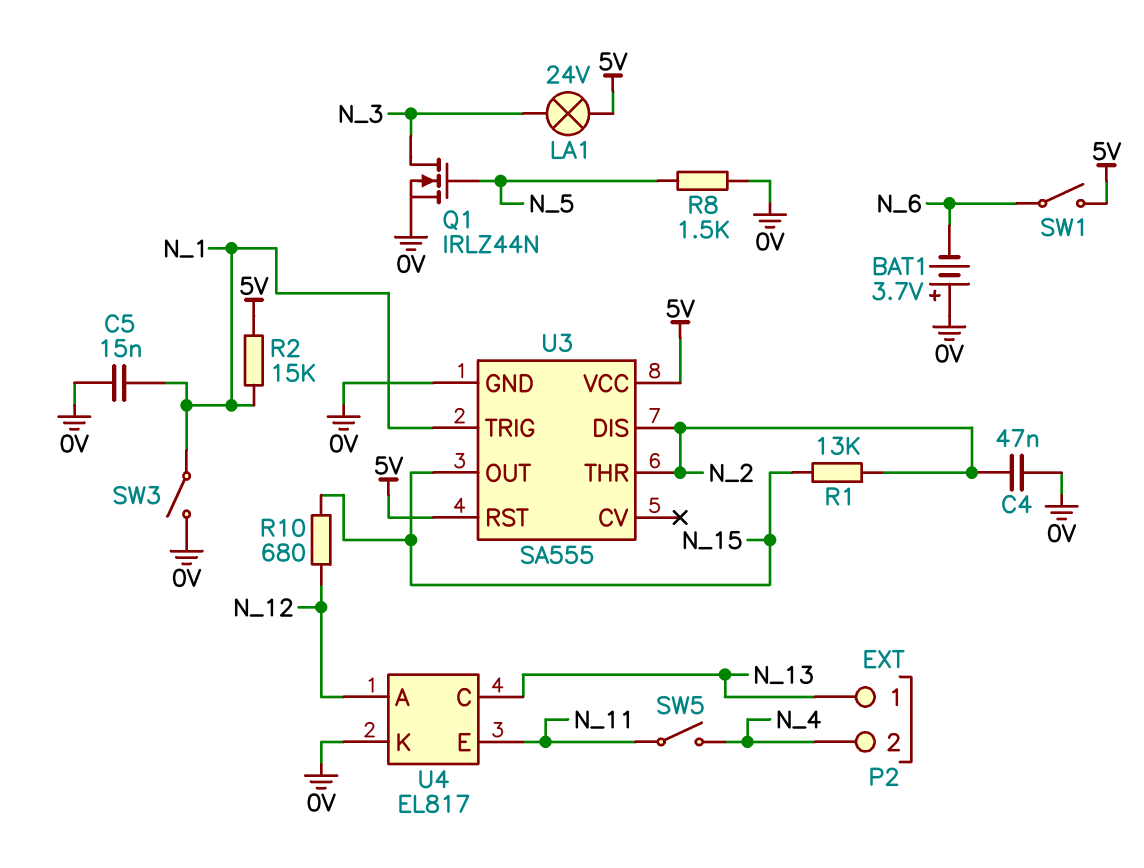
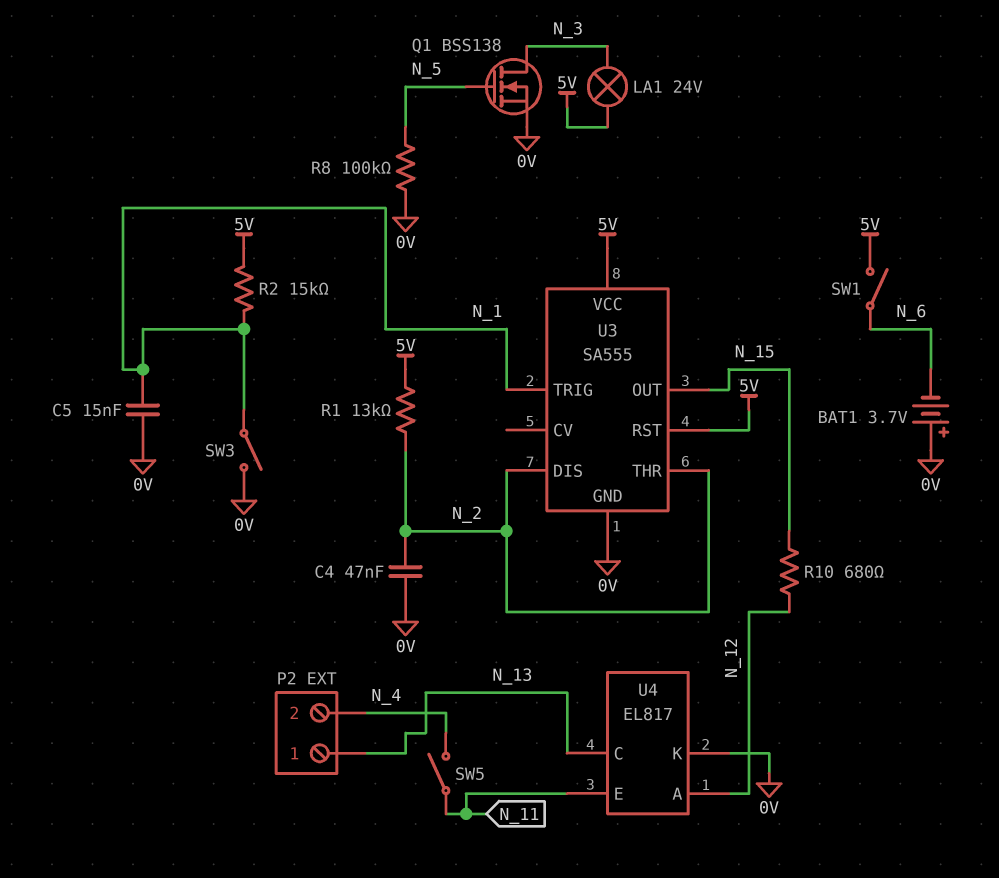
Q1: NMOS IRLZ44N (G N_5, D N_3, S 0V) -> NMOS BSS138 (G N_5, D N_3, S 0V)
R1: 13k (N_2, N_15) -> 13k (5V, N_2)
R8: 1.5k (0V, N_5) -> 100k (0V, N_5)

